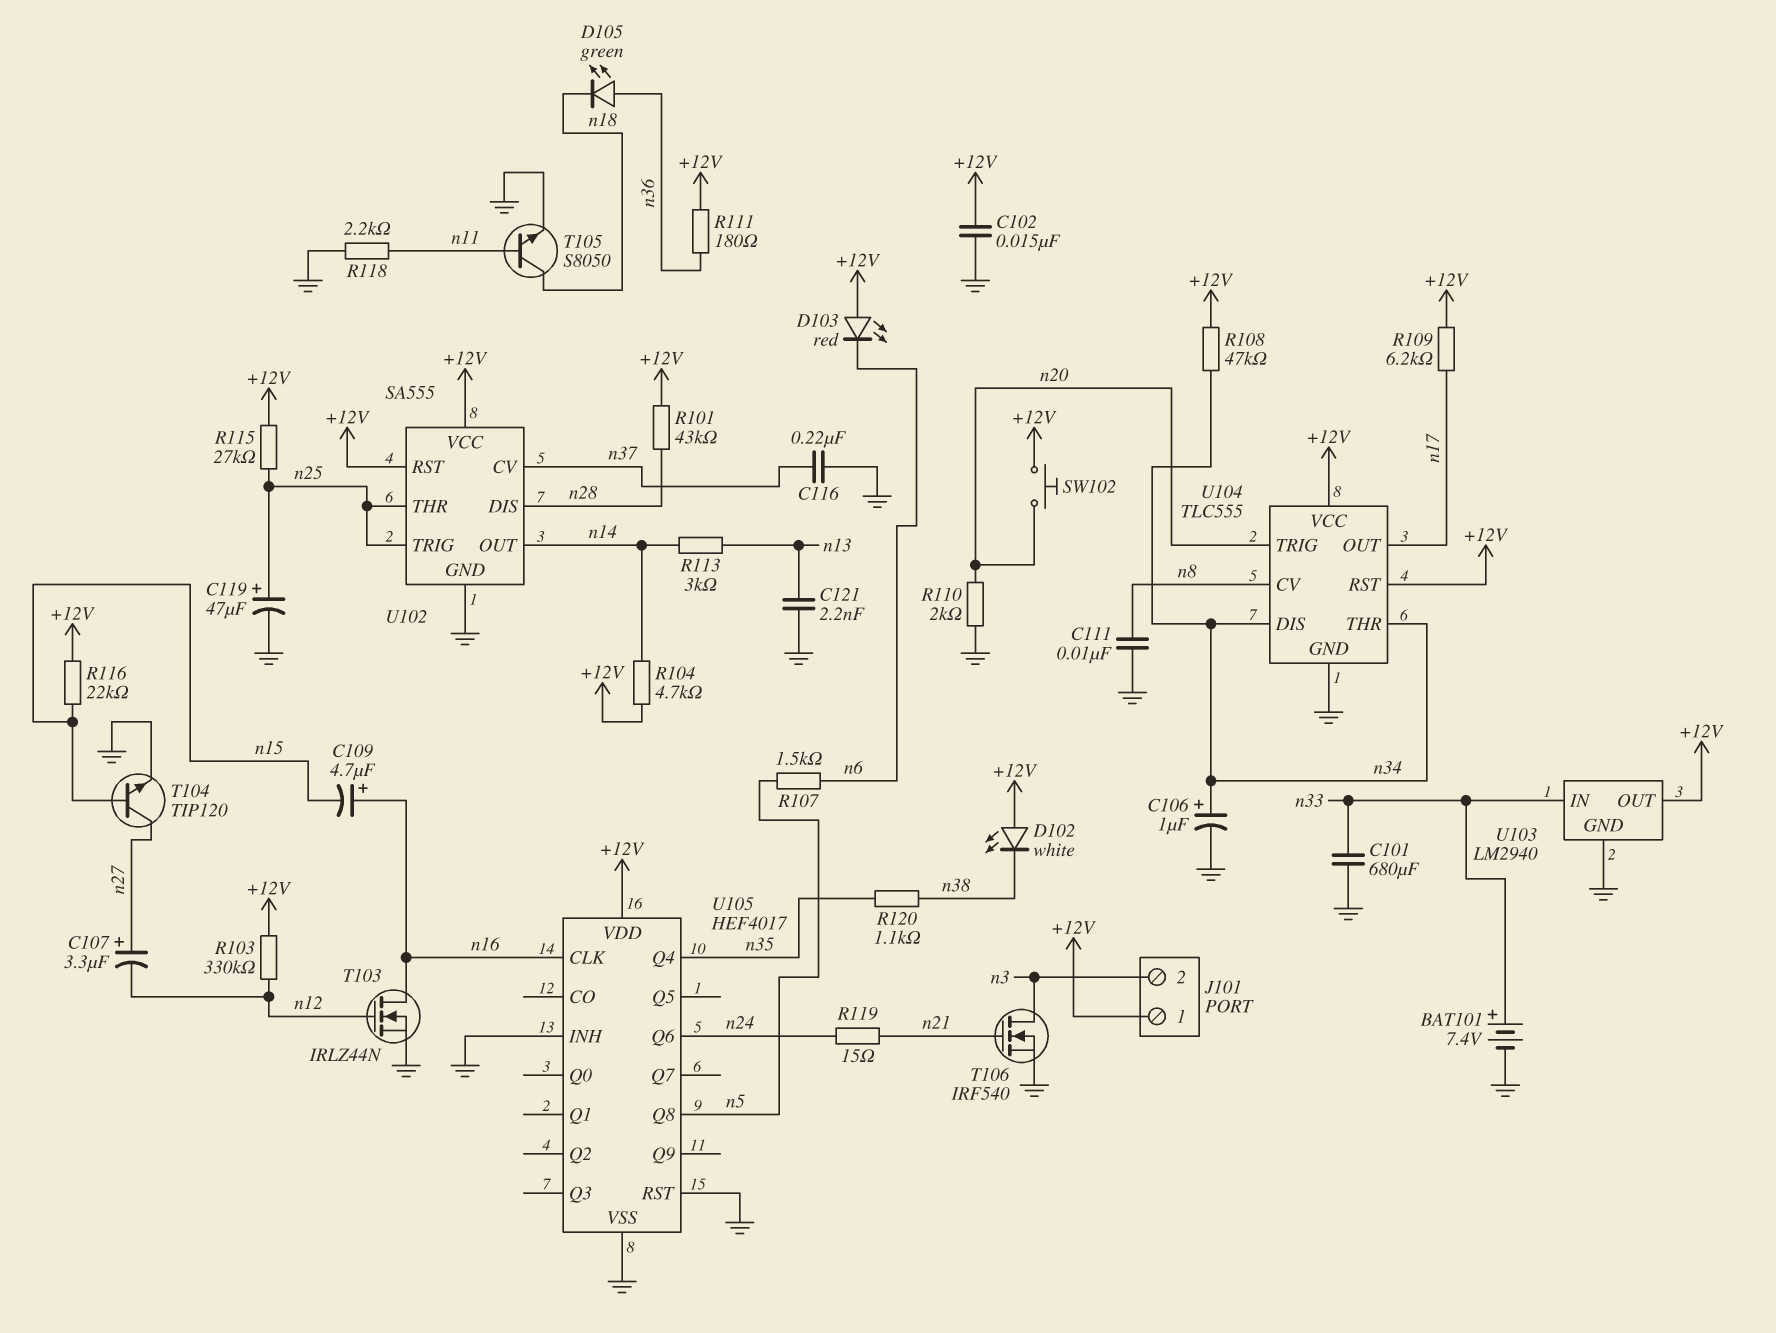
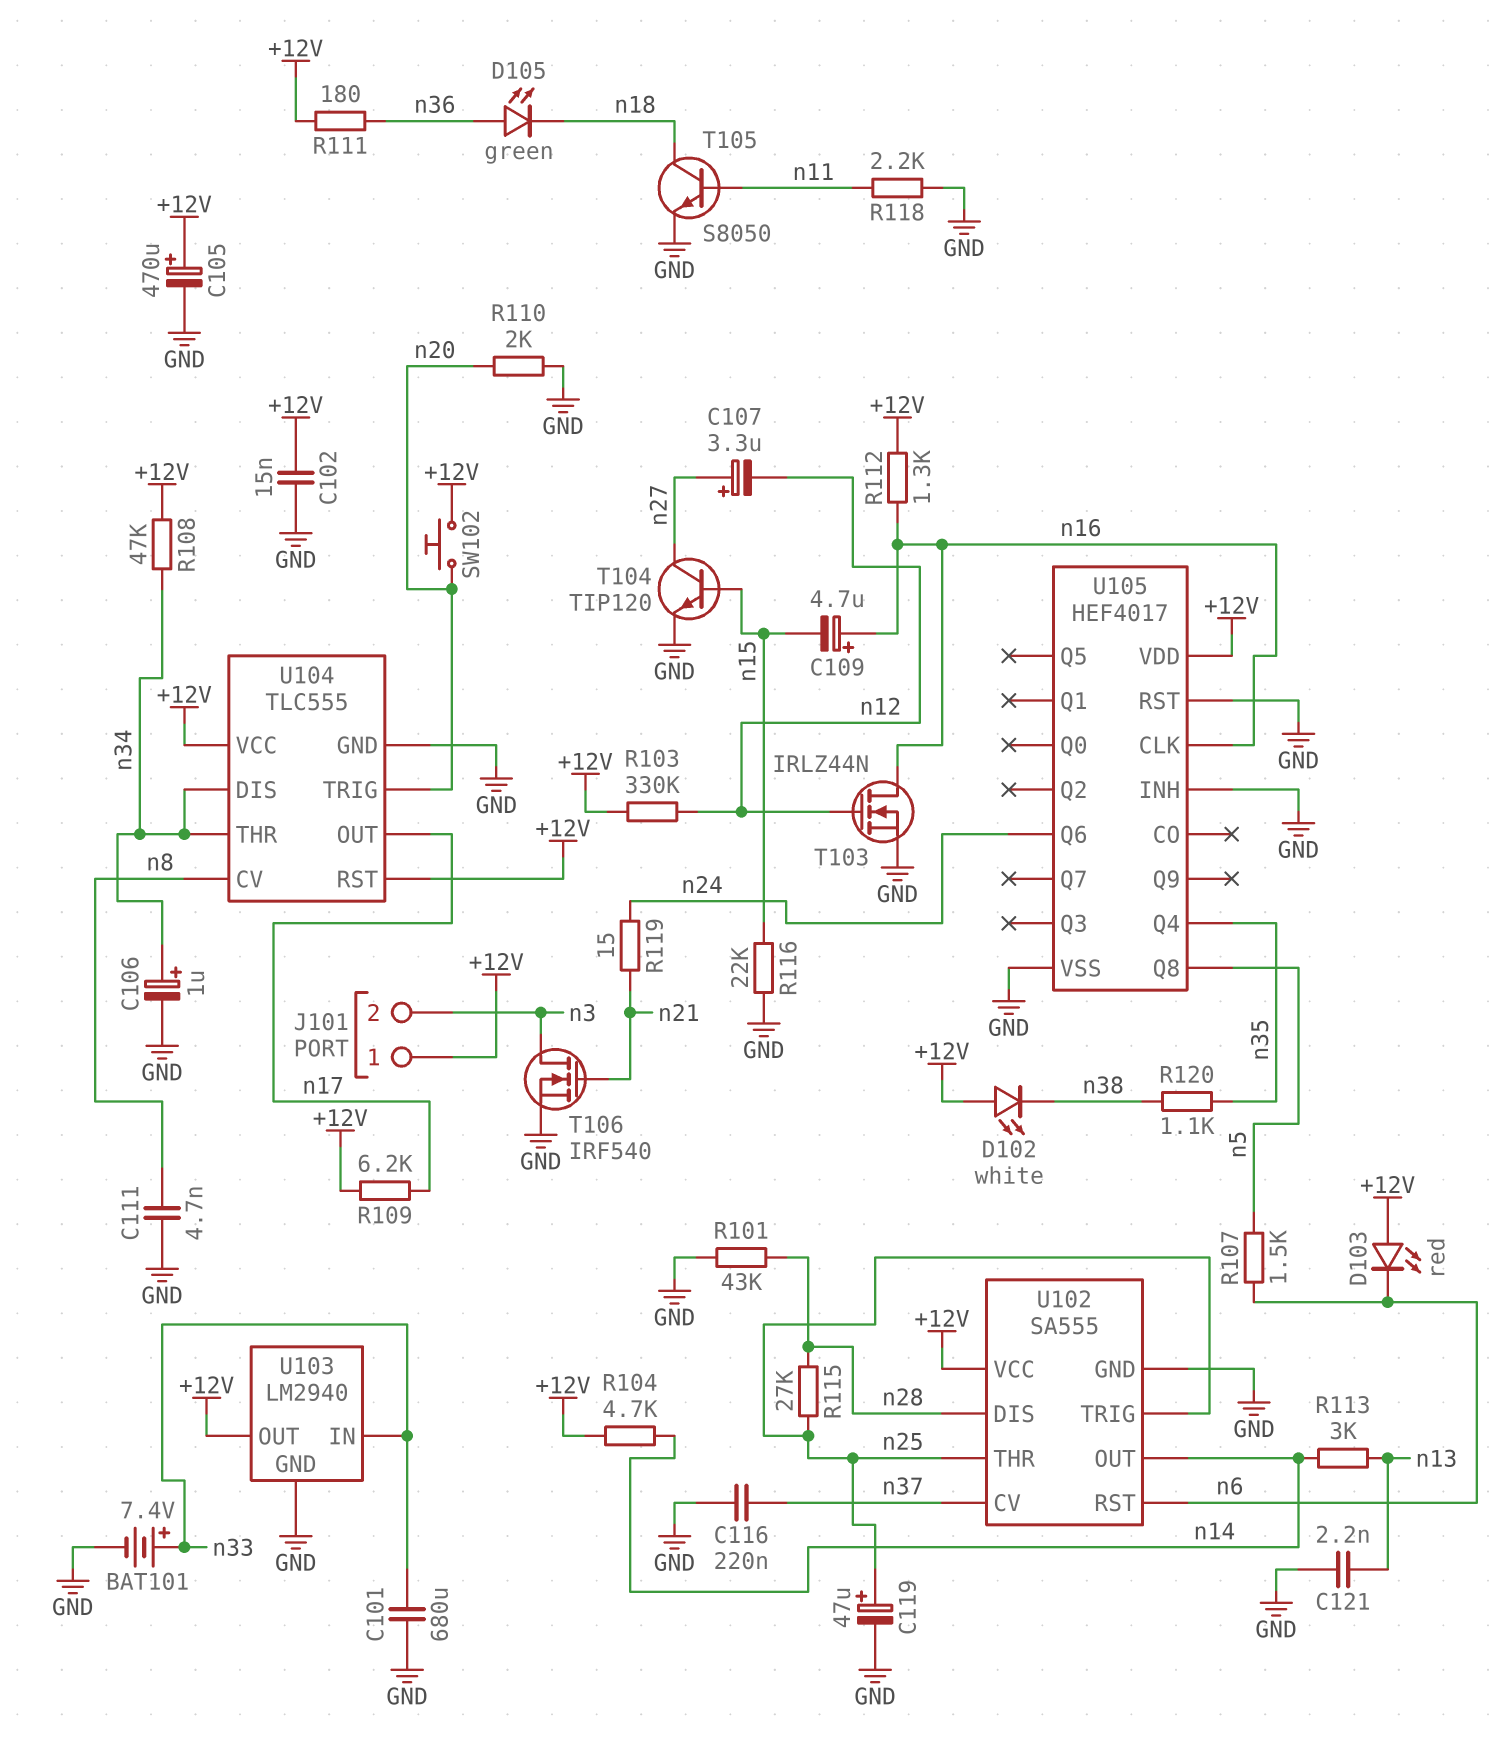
C105: none -> 470uF (plus +12V, minus GND)
C111: 10nF (GND, n8) -> 4.7nF (GND, n8)
R101: 43k (+12V, n28) -> 43k (GND, n28)
R112: none -> 1.3k (+12V, n16)
R115: 27k (+12V, n25) -> 27k (n25, n28)
R116: 22k (+12V, n15) -> 22k (GND, n15)
U102 pin RST: +12V -> n6

